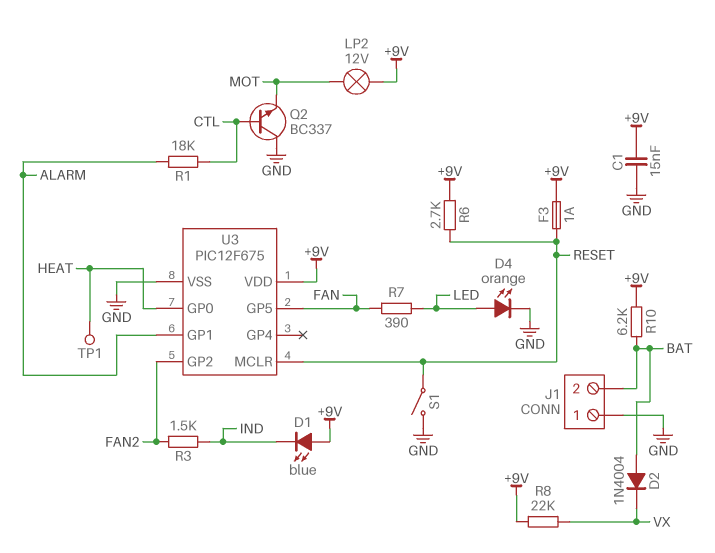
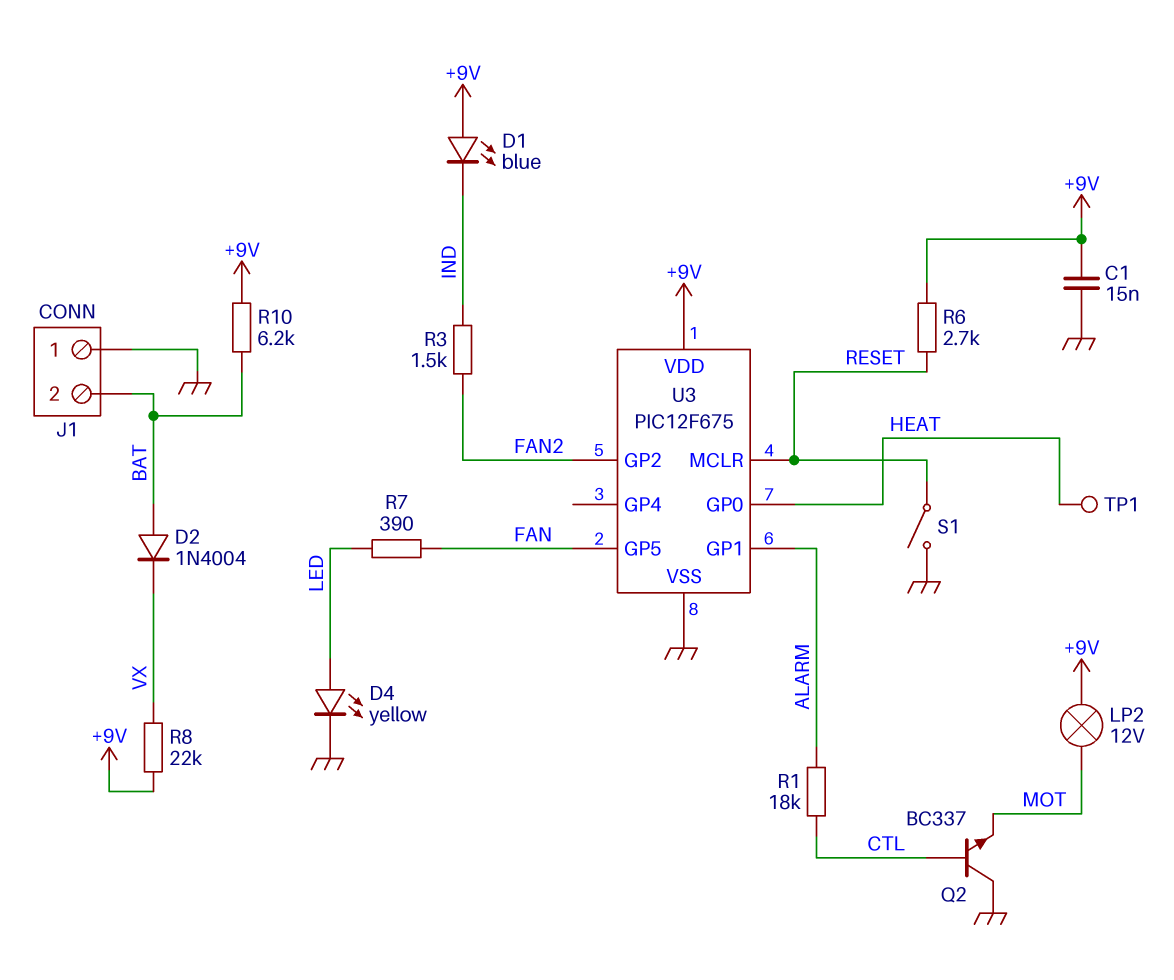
D4: LED orange (A LED, K GND) -> LED yellow (A LED, K GND)
F3: 1A (+9V, RESET) -> none

